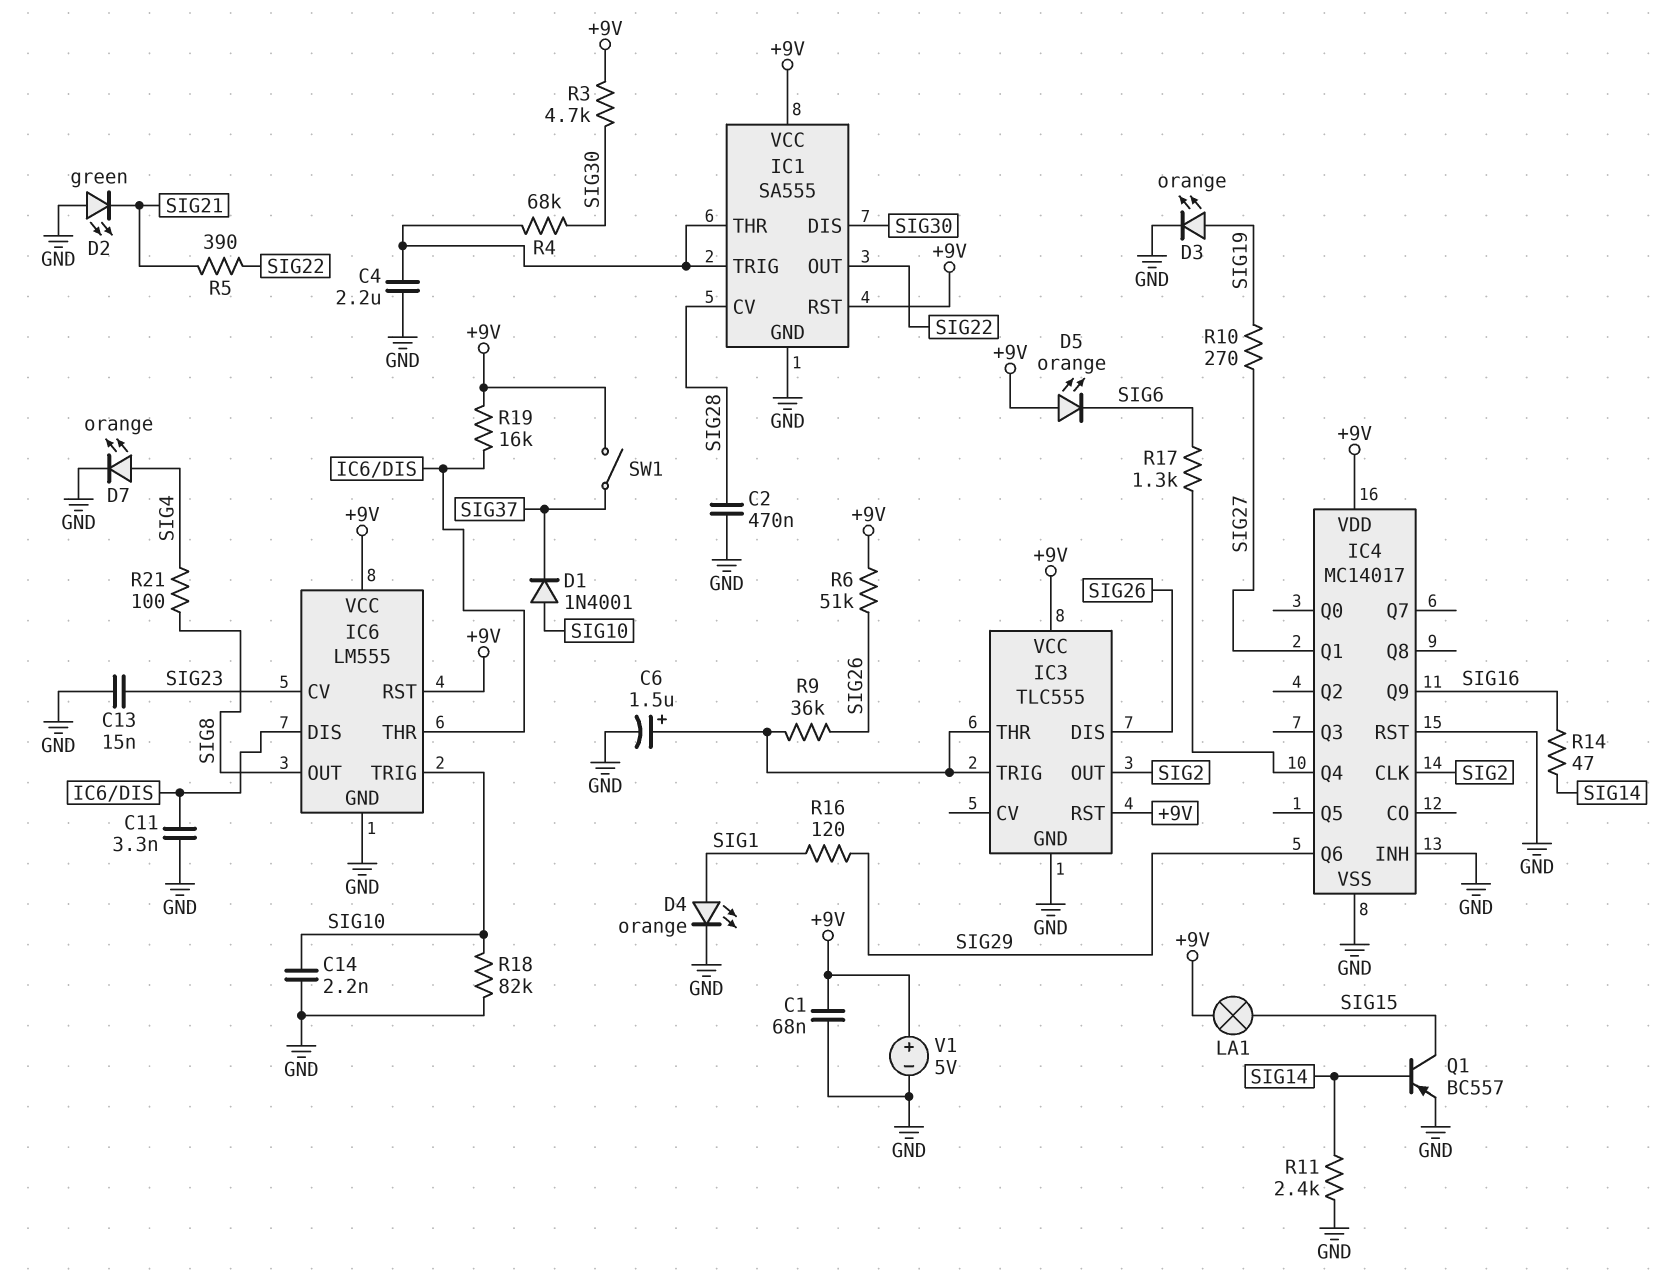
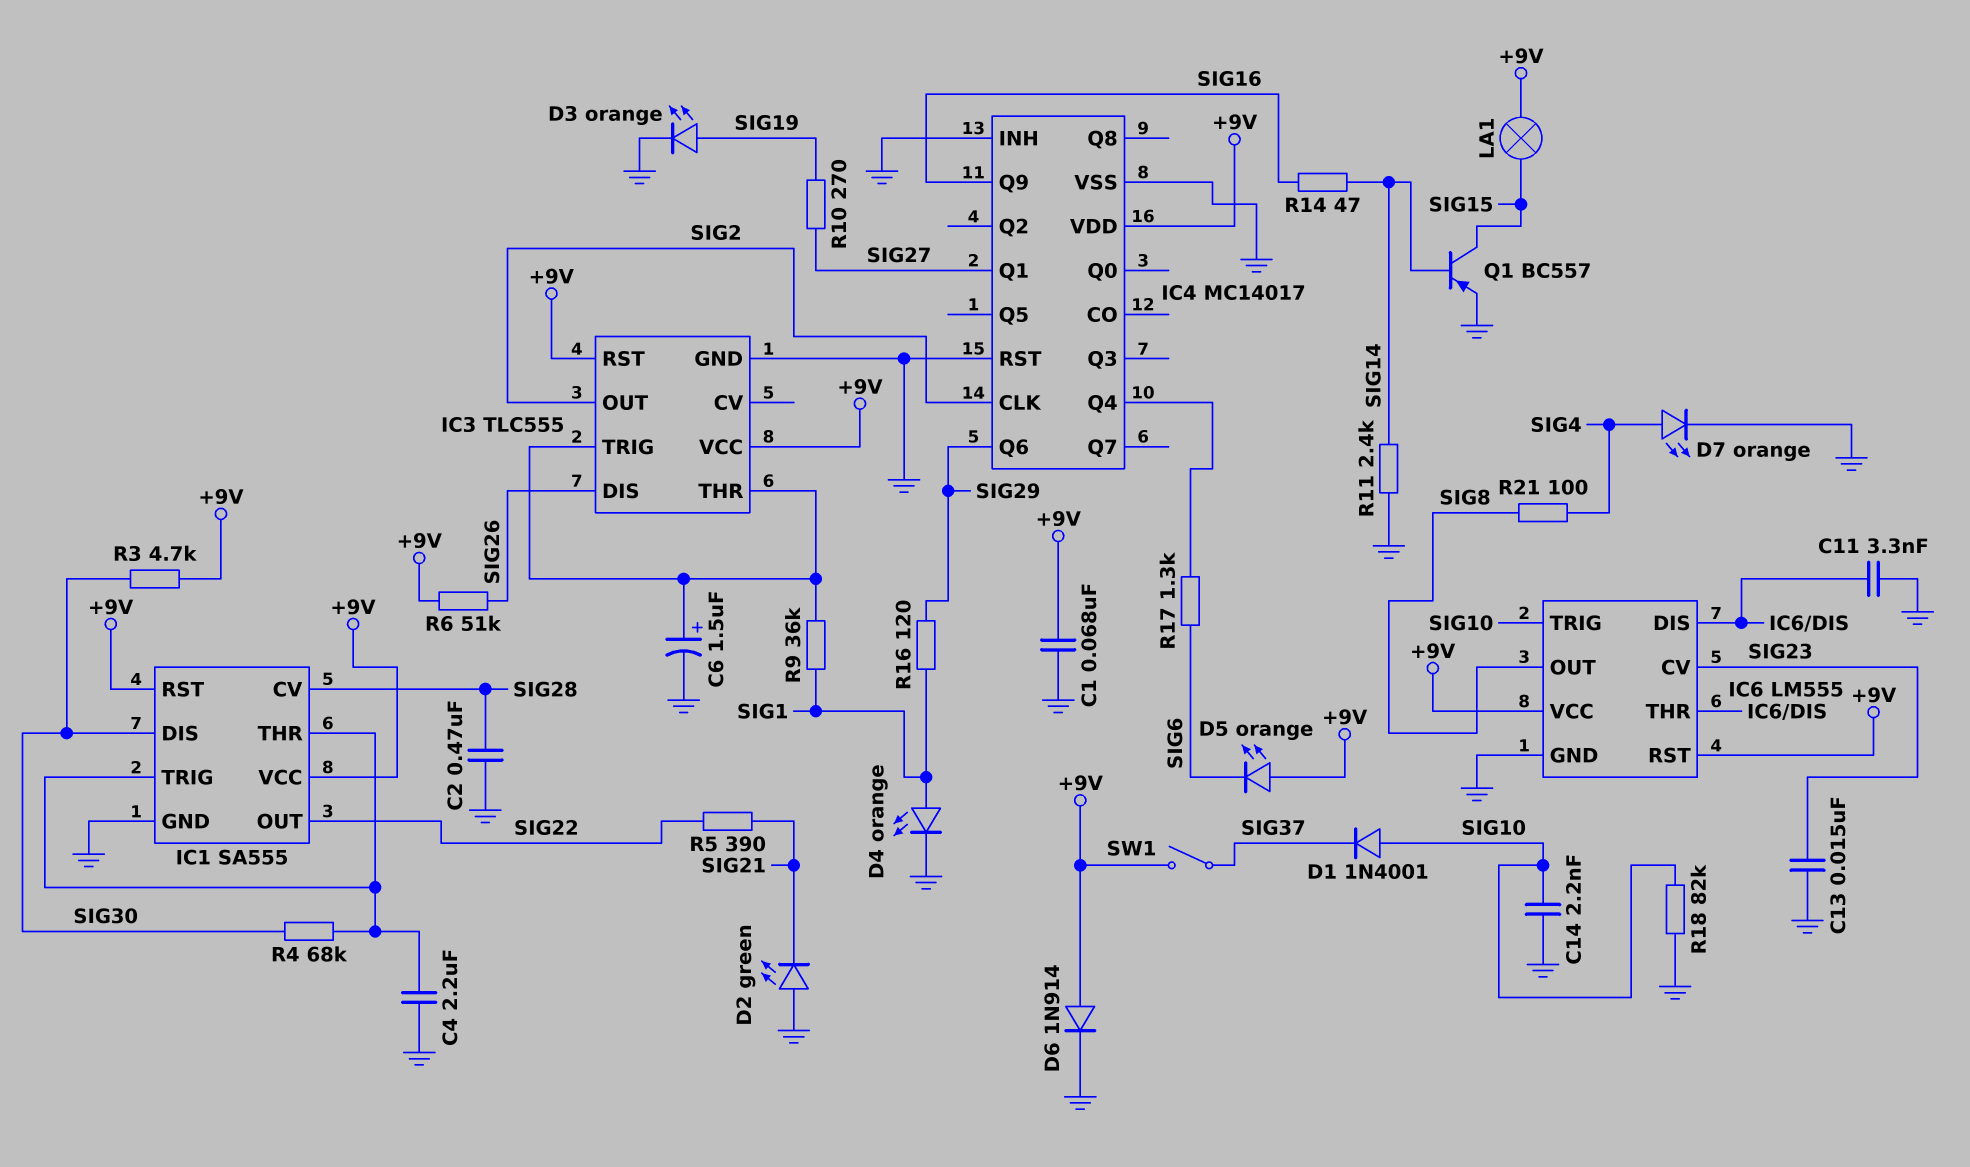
D6: none -> diode 1N914 (A +9V, K GND)
R9: 36k (IC3/THR, SIG26) -> 36k (IC3/THR, SIG1)
R19: 16k (+9V, IC6/DIS) -> none
V1: 5V (plus +9V, minus GND) -> none

